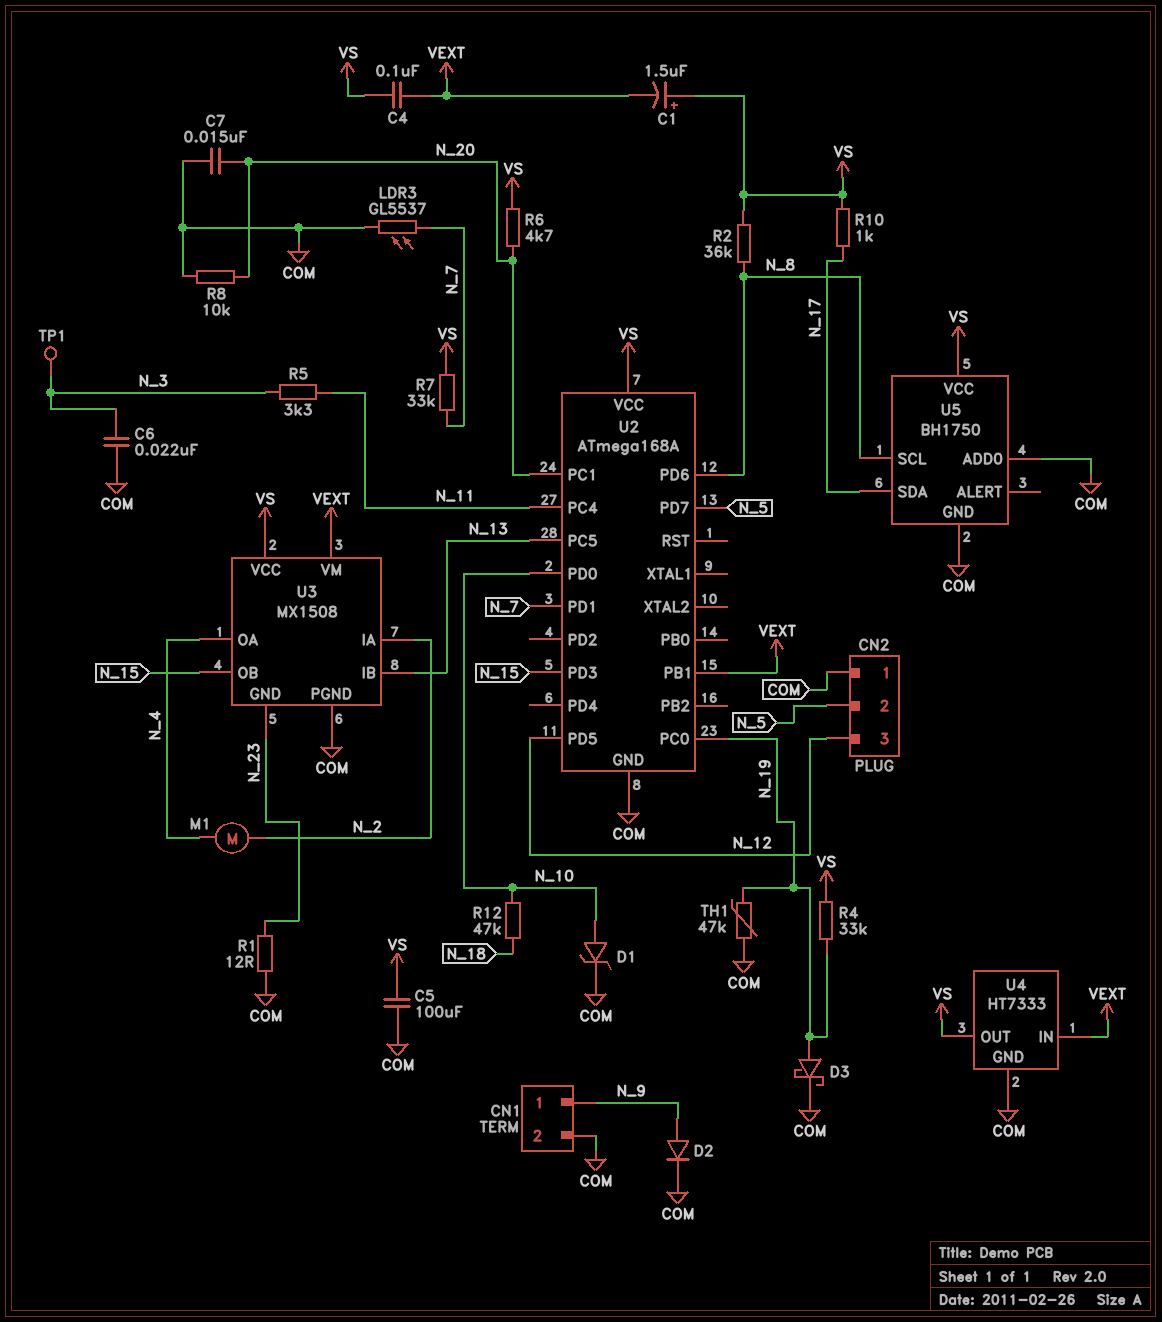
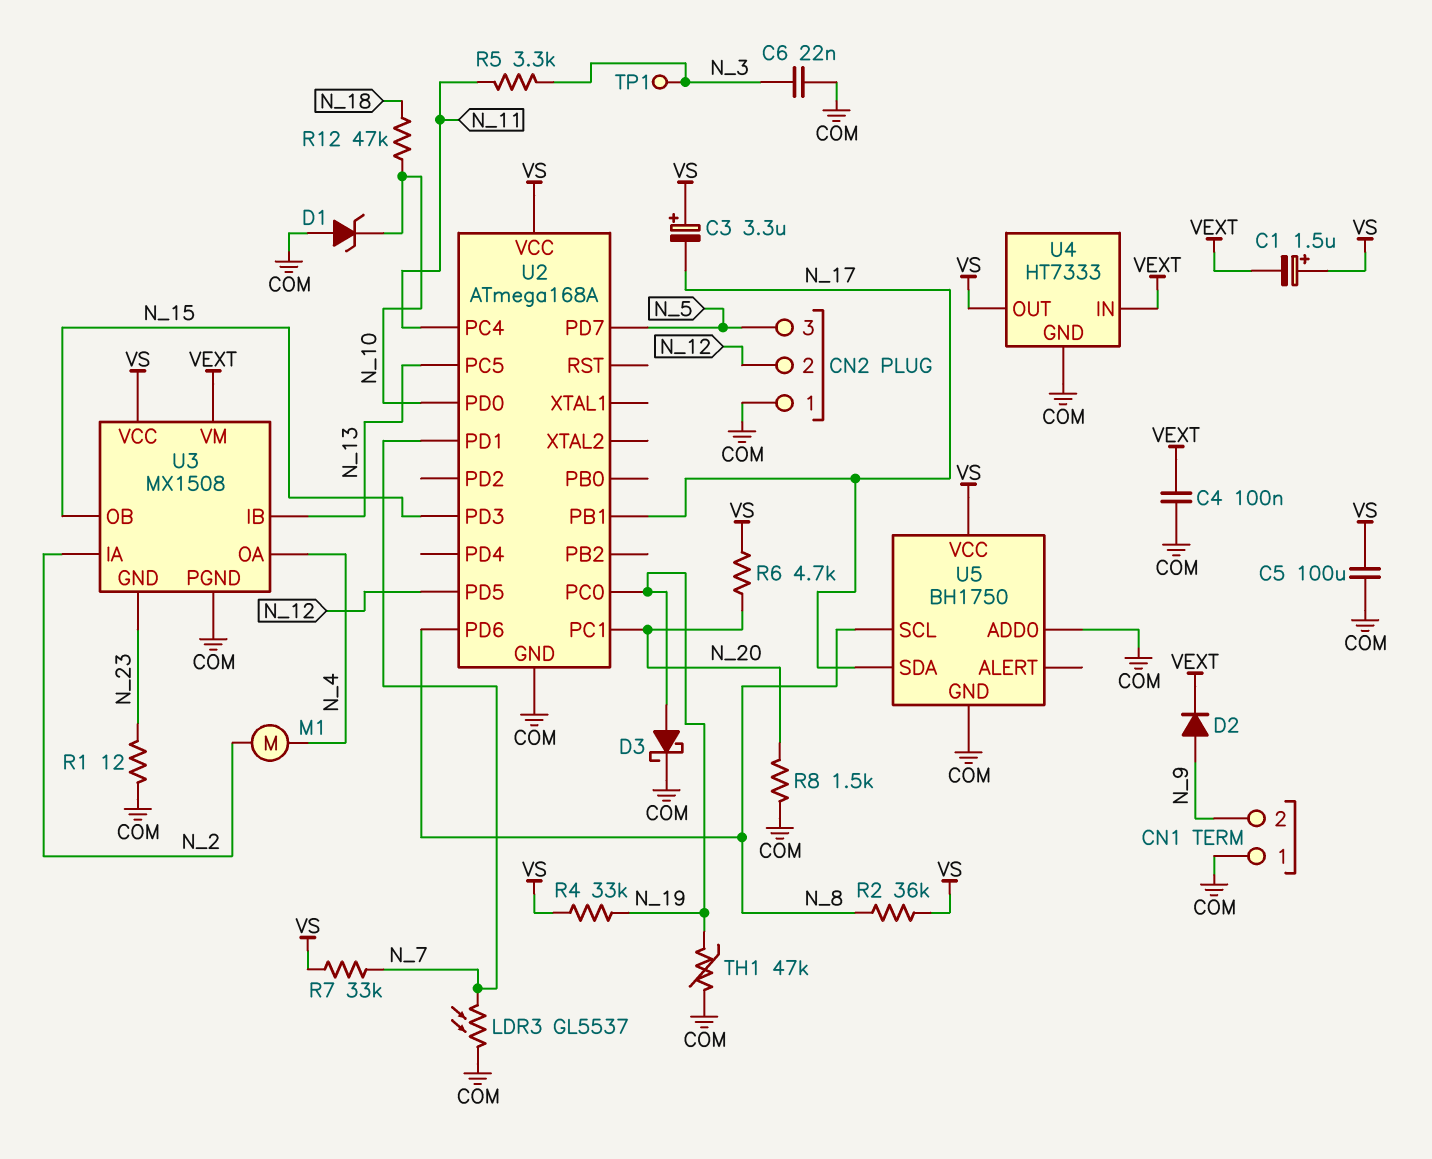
C3: none -> 3.3uF (plus VS, minus N_17)
C4: 100nF (VEXT, VS) -> 100nF (COM, VEXT)
C7: 15nF (COM, N_20) -> none
CN1 pin 1: N_9 -> COM
CN1 pin 2: COM -> N_9
CN2 pin 2: N_5 -> N_12
CN2 pin 3: N_12 -> N_5
D1: zener (A N_10, K COM) -> zener (A COM, K N_10)
D2: diode (A N_9, K COM) -> diode (A N_9, K VEXT)
R8: 10k (COM, N_20) -> 1.5k (COM, N_20)
R10: 1k (N_17, VS) -> none
U2 pin PB1: VEXT -> N_17

